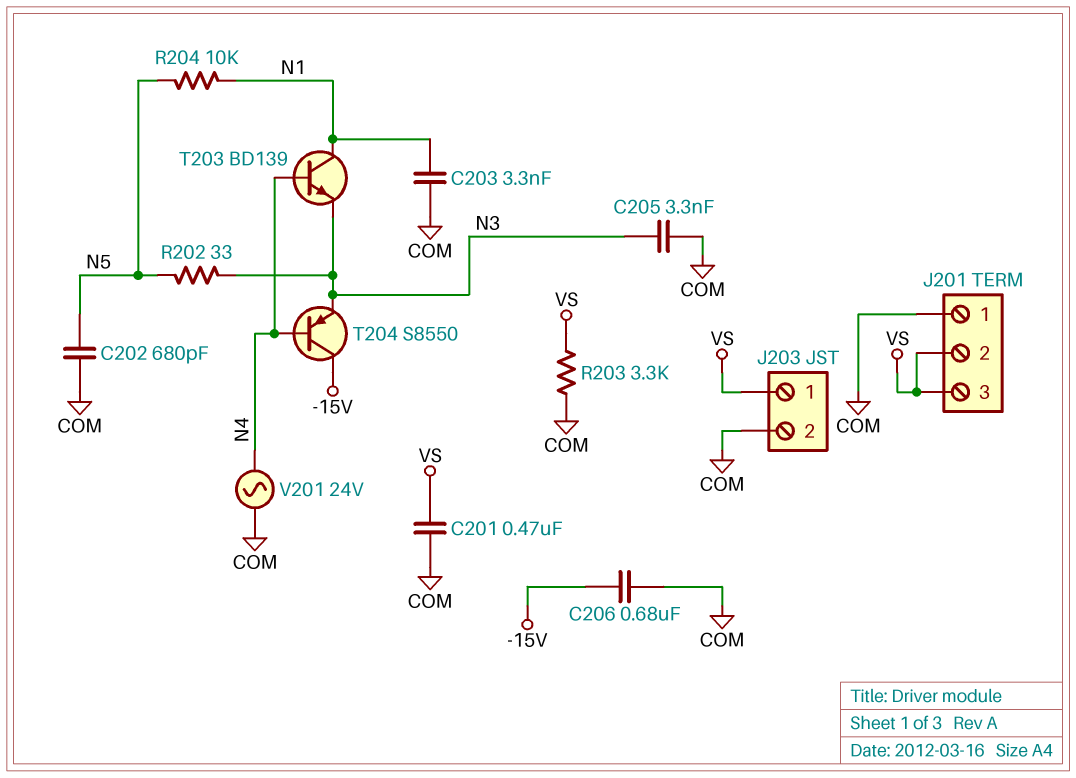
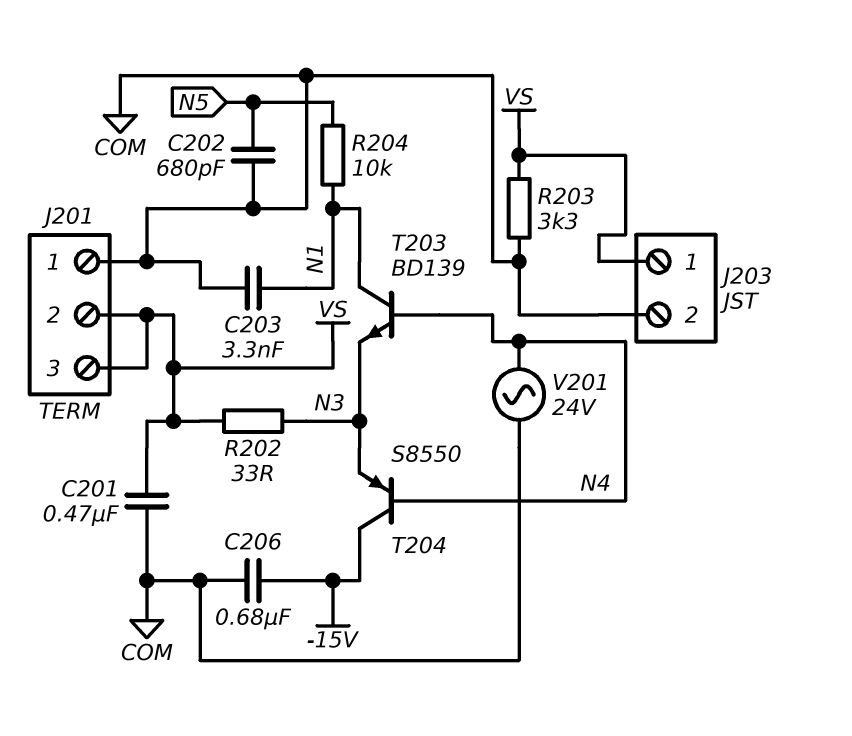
C205: 3.3nF (COM, N3) -> none
R202: 33 (N3, N5) -> 33 (N3, VS)

